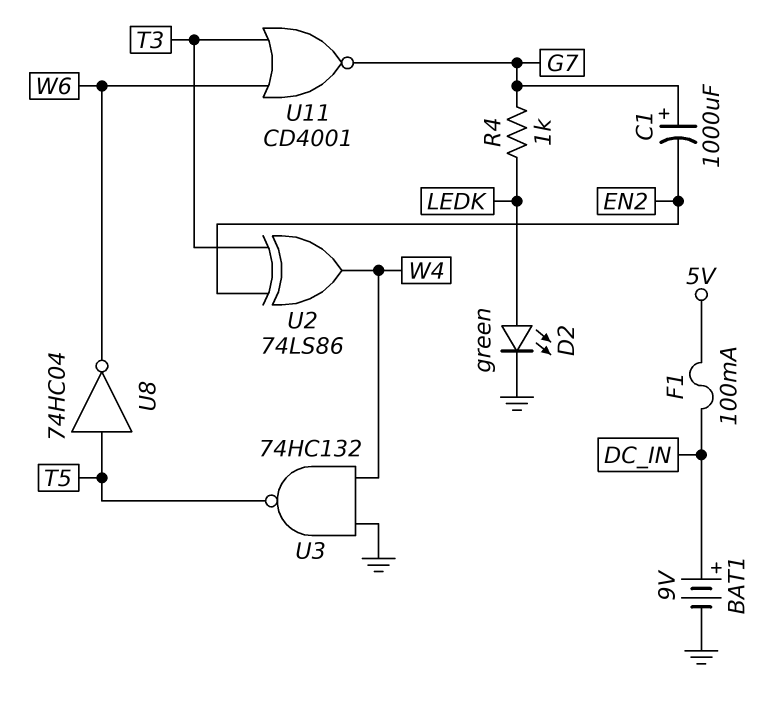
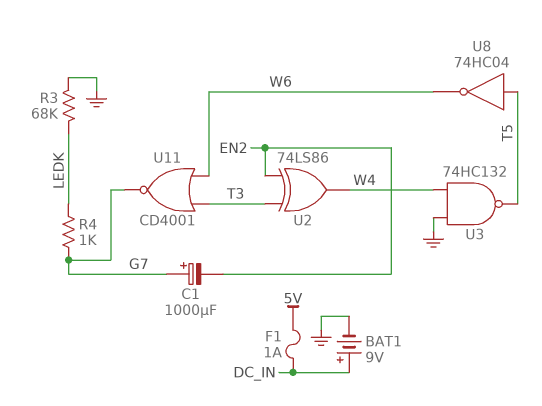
D2: LED green (A LEDK, K GND) -> none
F1: 100mA (5V, DC_IN) -> 1A (5V, DC_IN)
R3: none -> 68k (GND, LEDK)

